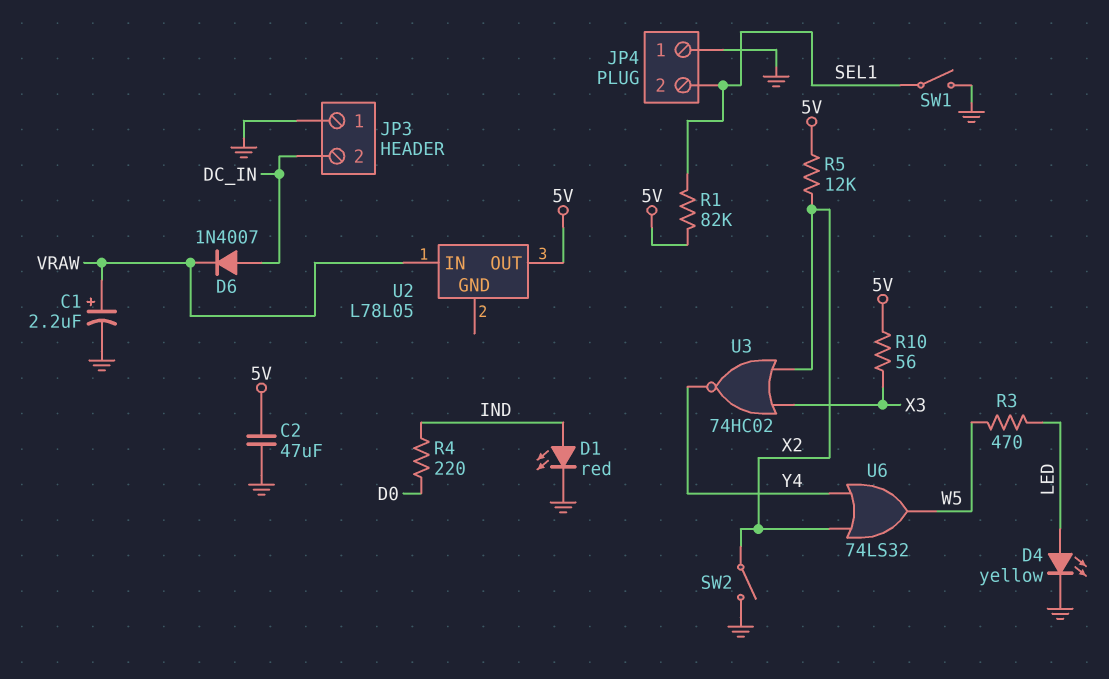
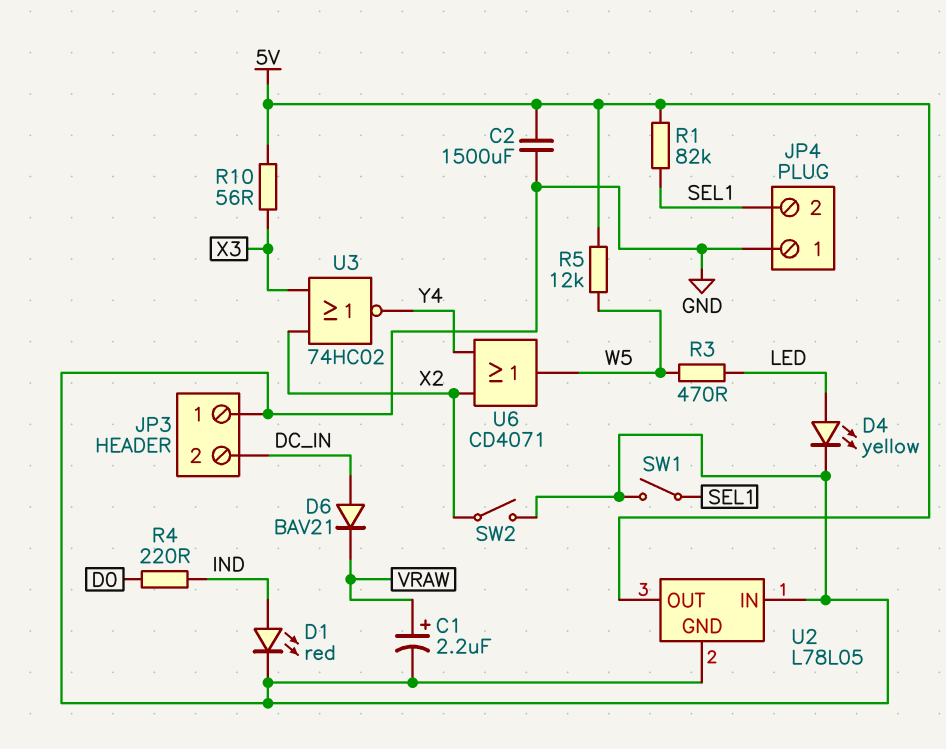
C2: 47uF (5V, GND) -> 1500uF (5V, GND)
D6: diode 1N4007 (A DC_IN, K VRAW) -> diode BAV21 (A DC_IN, K VRAW)
R5: 12k (5V, X2) -> 12k (5V, W5)
U2 pin GND: none -> GND
U2 pin IN: VRAW -> GND
U6: OR 74LS32 (in X2, in Y4, out W5) -> OR CD4071 (in X2, in Y4, out W5)

